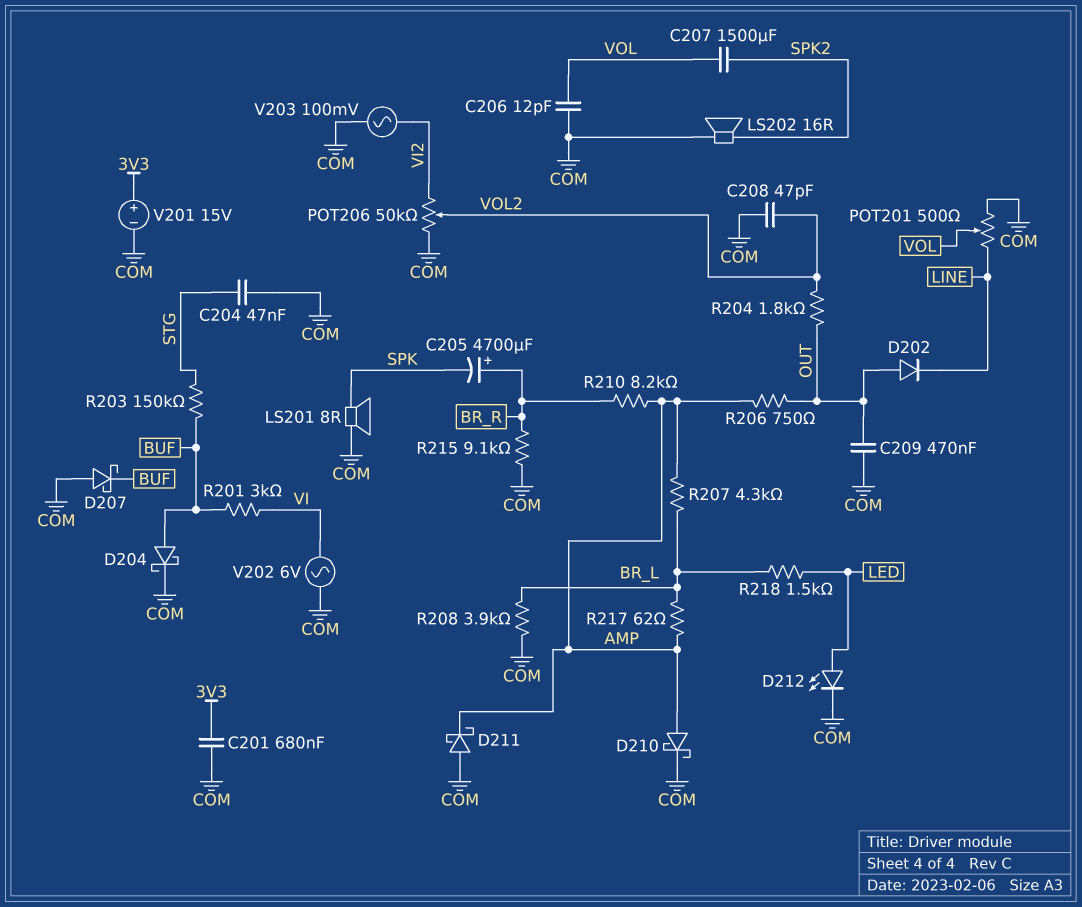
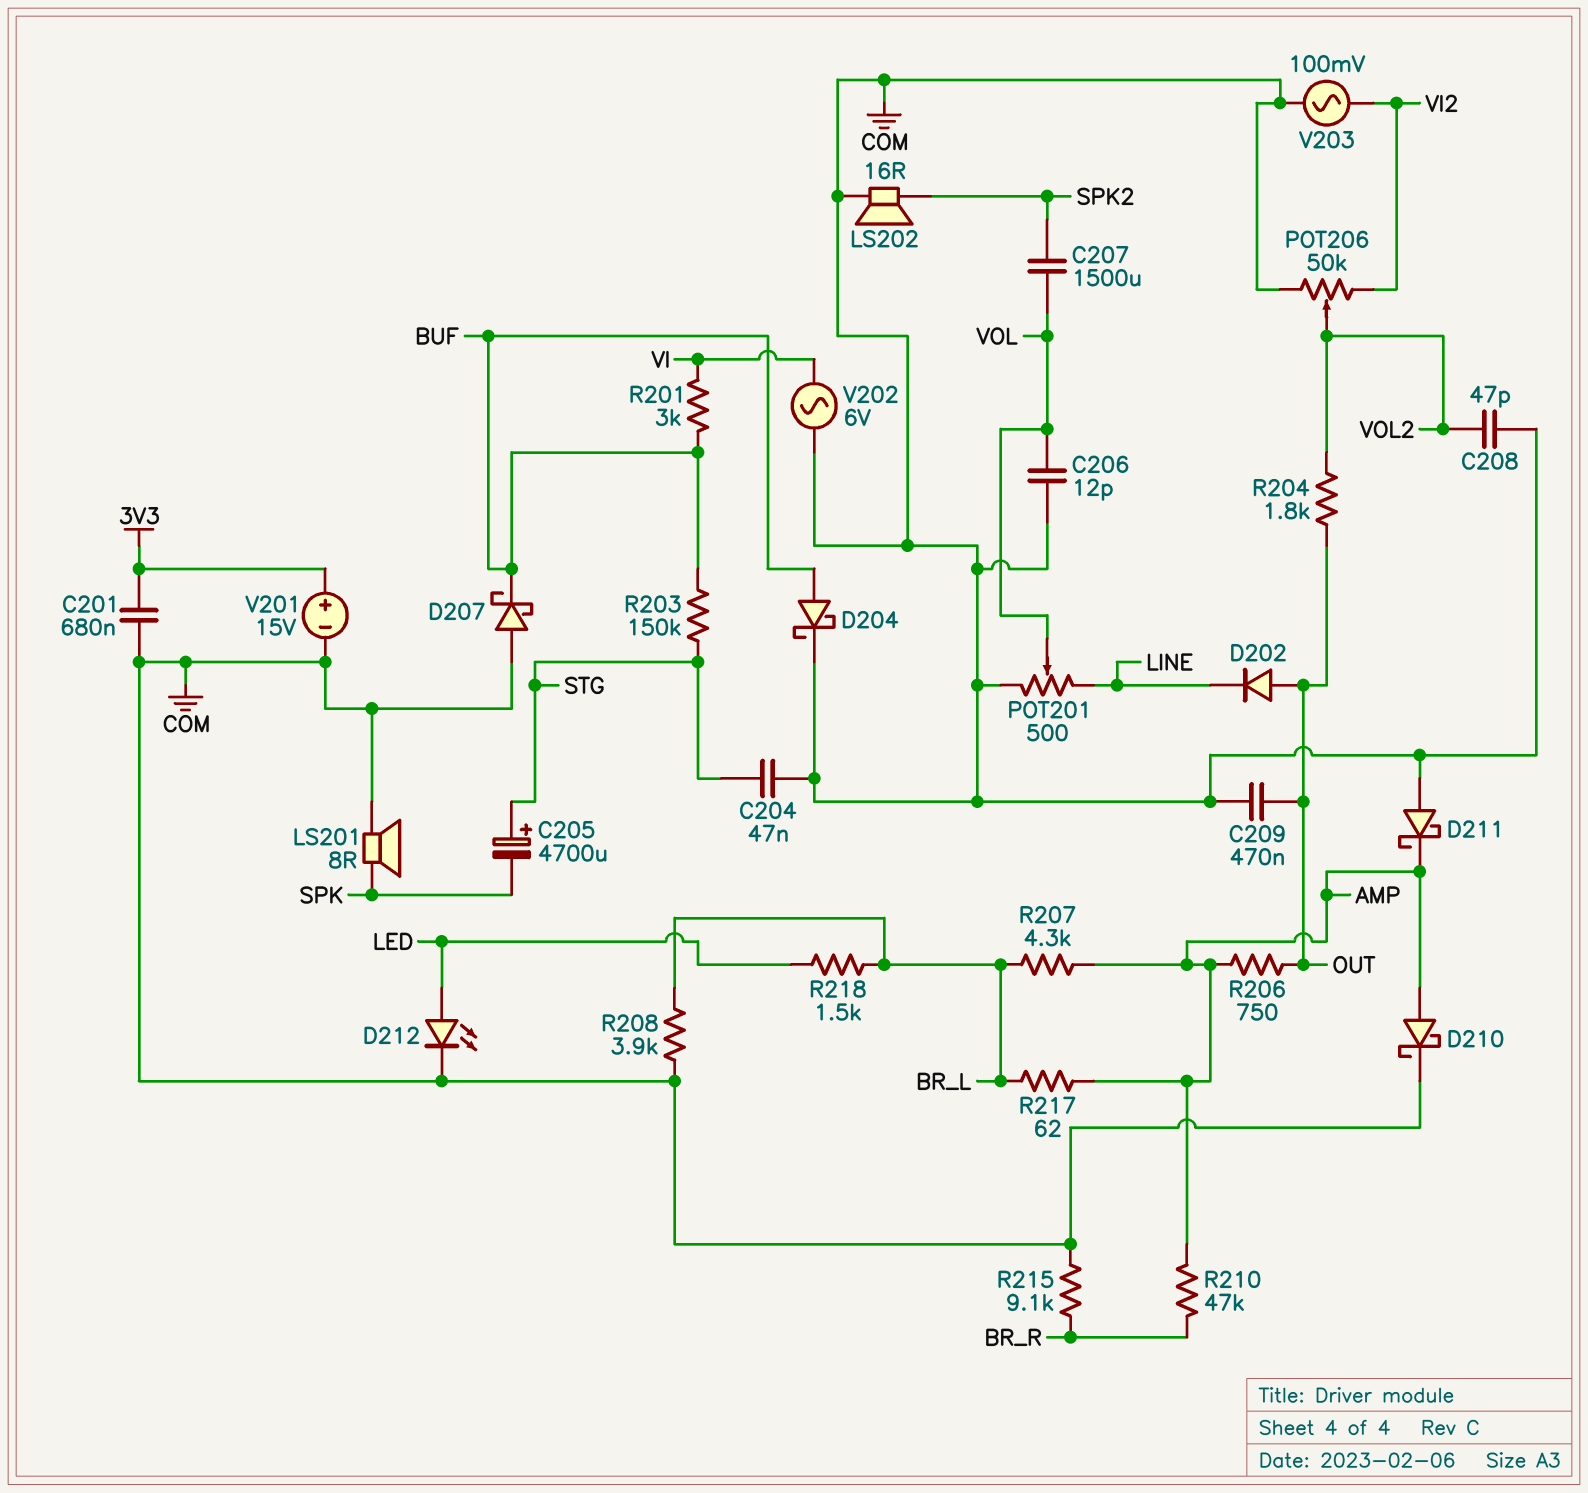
C205: 4700uF (plus BR_R, minus SPK) -> 4700uF (plus STG, minus SPK)
R210: 8.2k (AMP, BR_R) -> 47k (AMP, BR_R)

